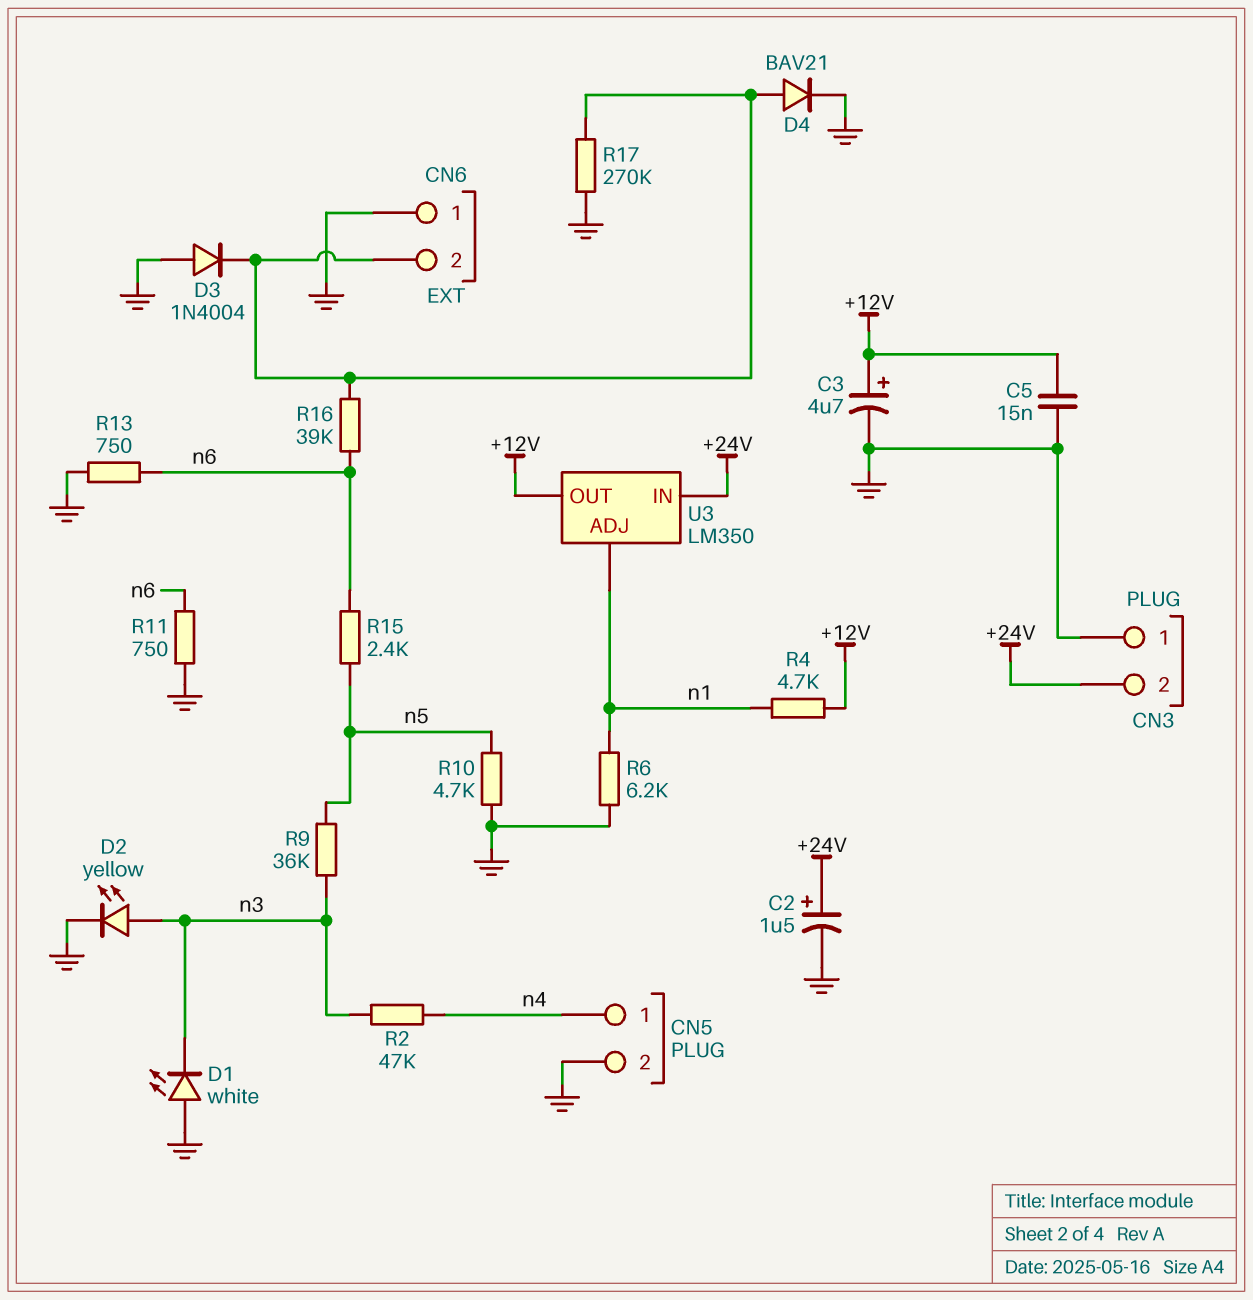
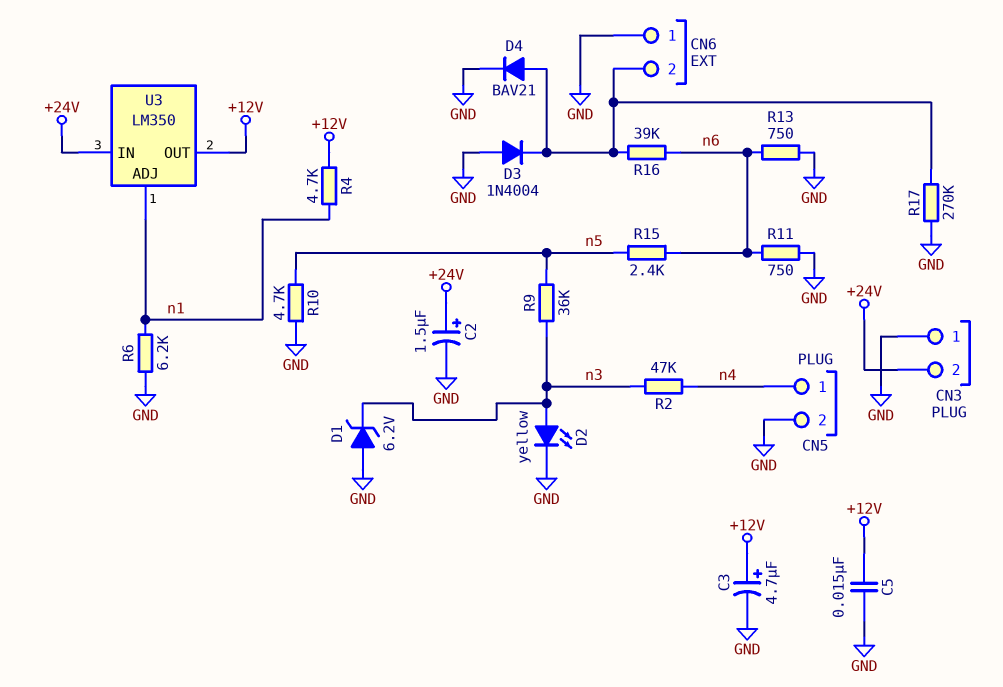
D1: LED white (A GND, K n3) -> zener 6.2V (A GND, K n3)

